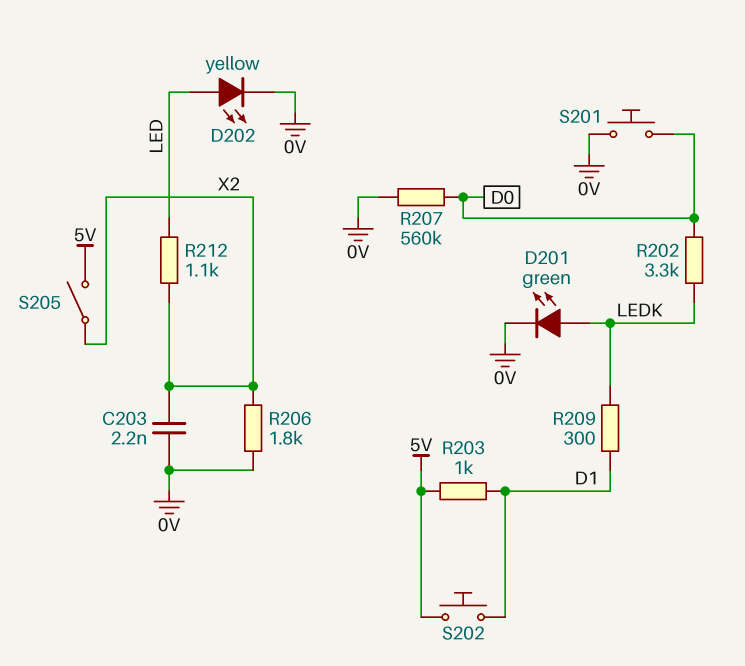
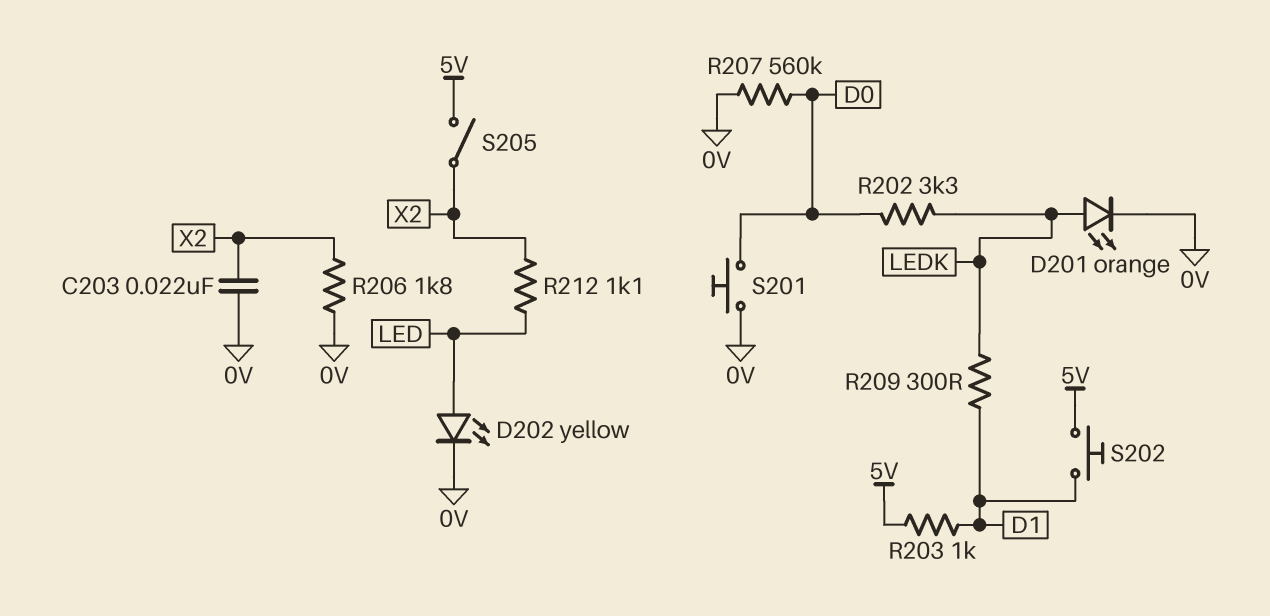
C203: 2.2nF (0V, X2) -> 22nF (0V, X2)
D201: LED green (A LEDK, K 0V) -> LED orange (A LEDK, K 0V)

